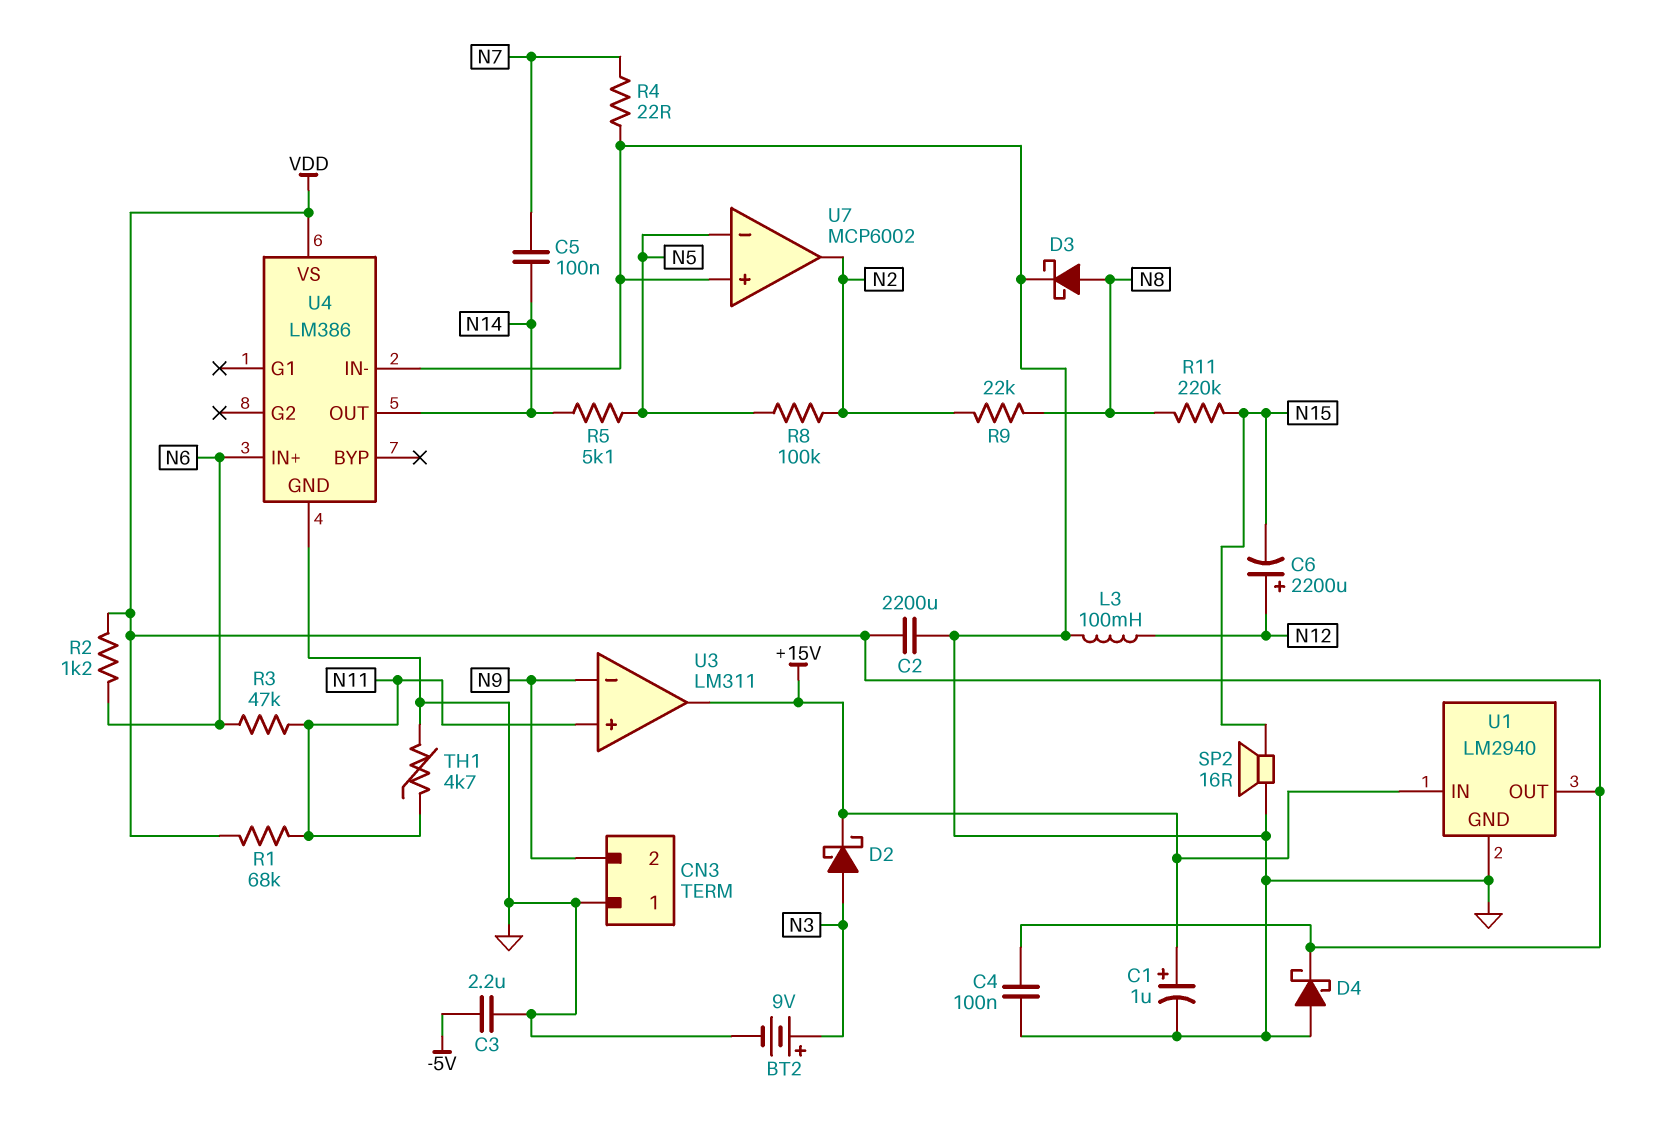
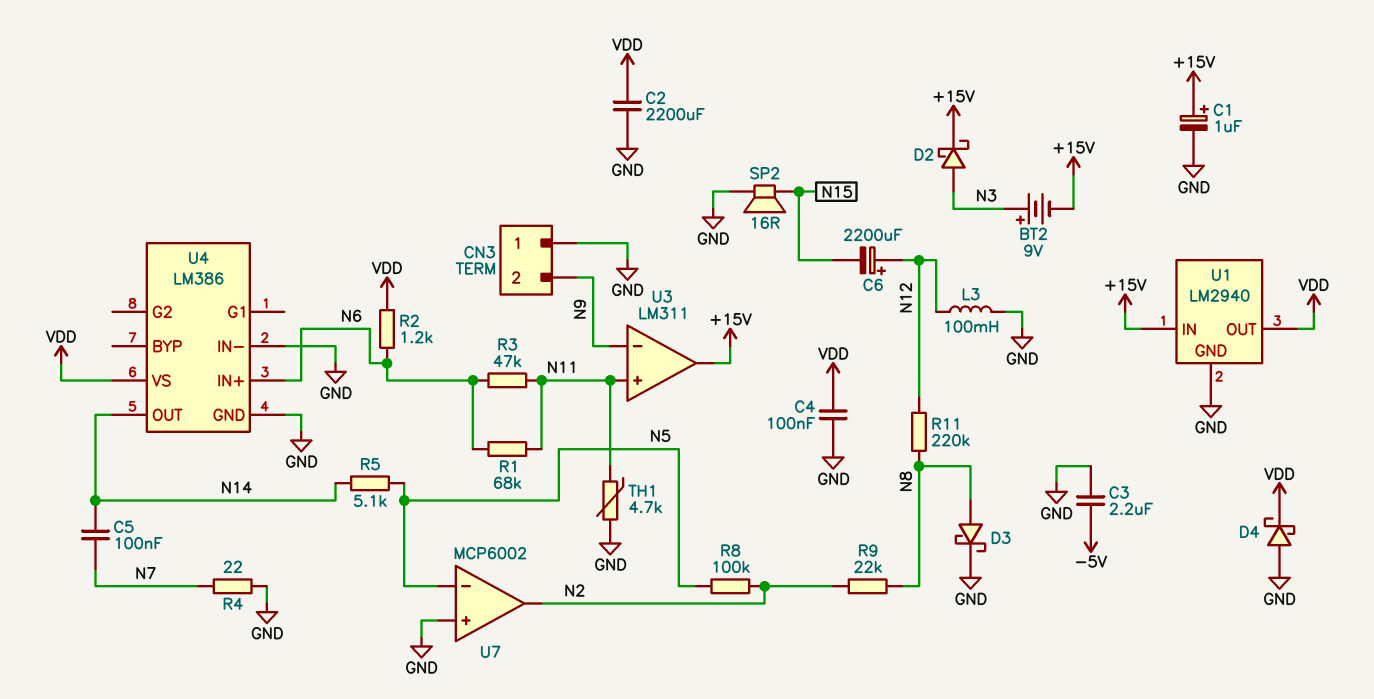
BT2: 9V (plus N3, minus GND) -> 9V (plus N3, minus +15V)
R1: 68k (N11, VDD) -> 68k (N6, N11)
R11: 220k (N8, N15) -> 220k (N8, N12)

